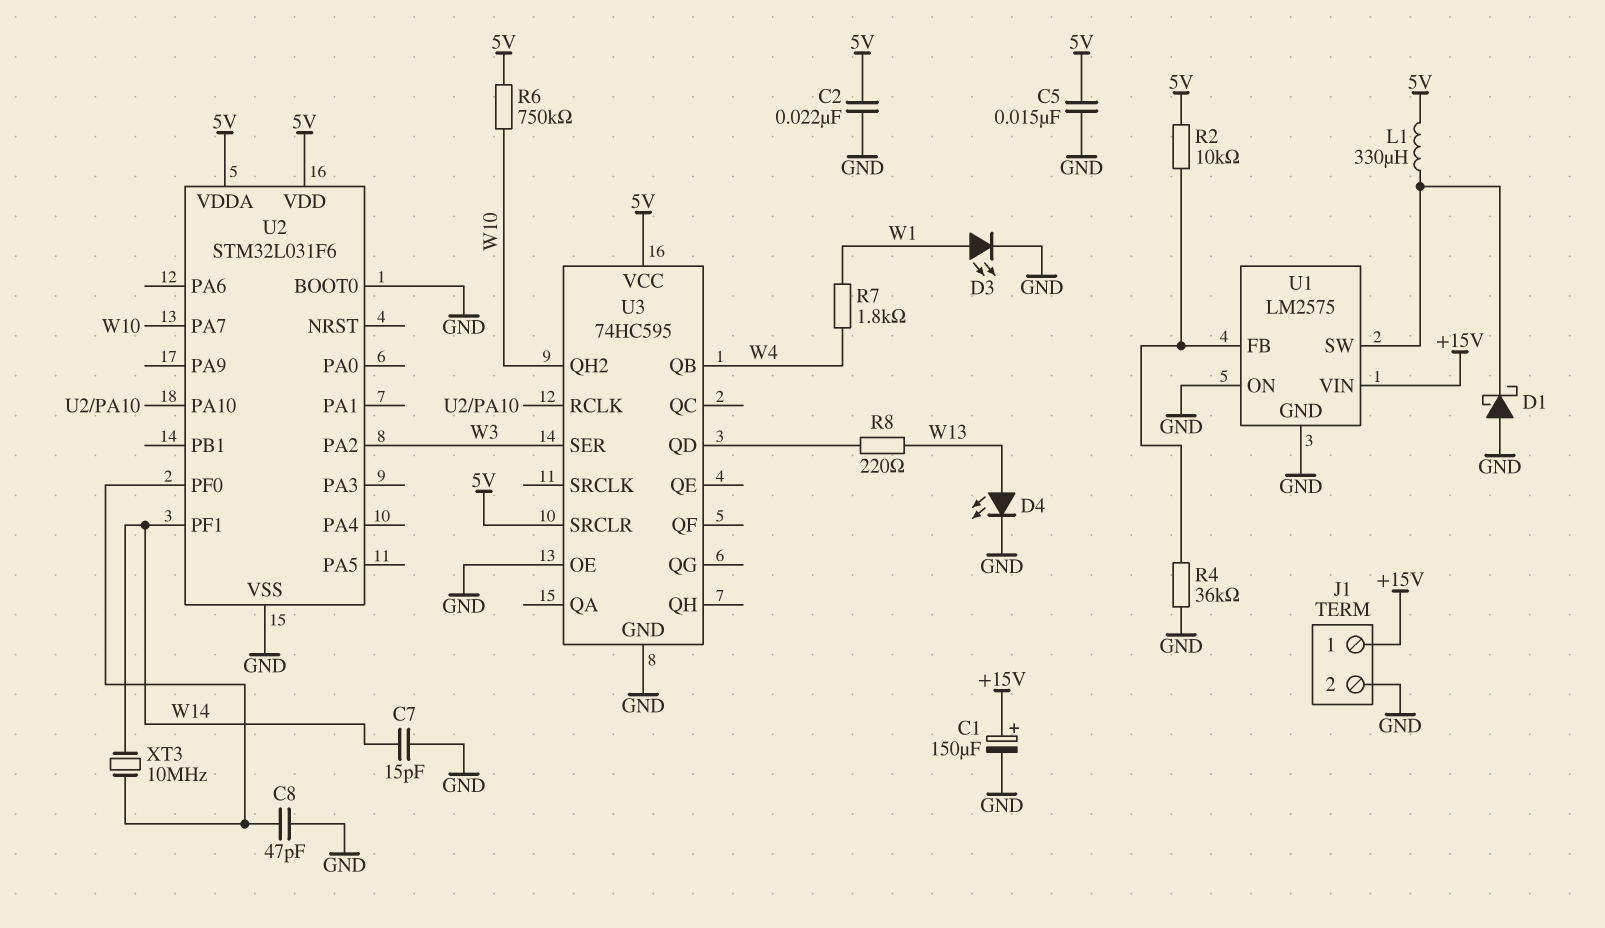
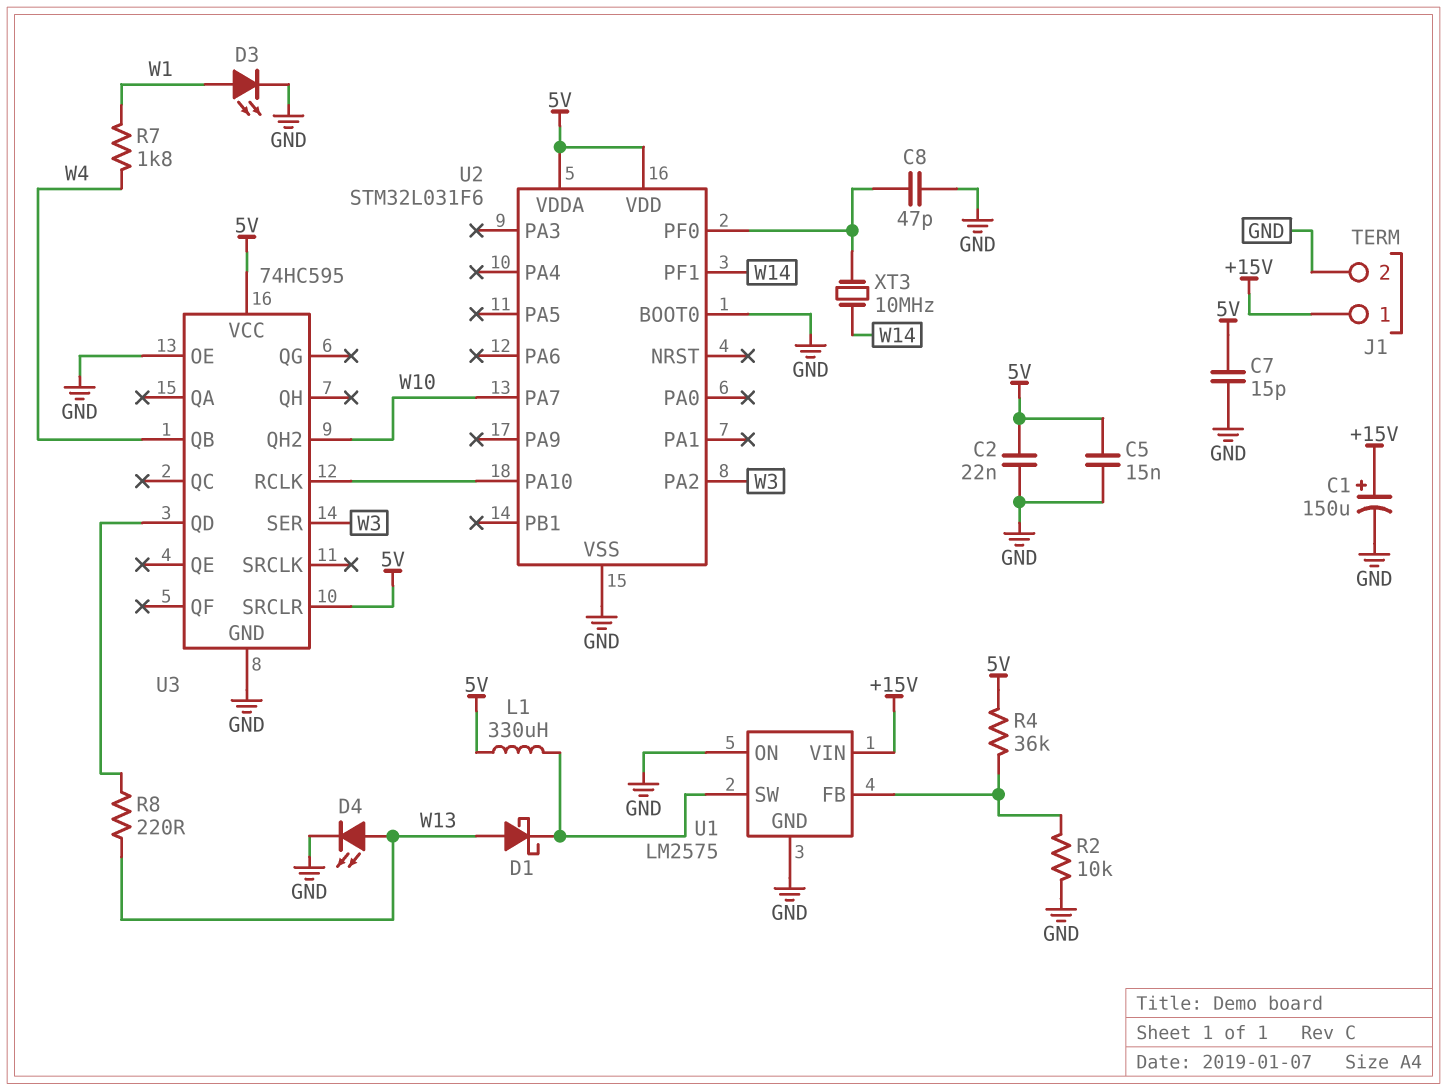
C7: 15pF (GND, W14) -> 15pF (5V, GND)
D1: schottky (A GND, K U1/SW) -> schottky (A W13, K U1/SW)
R2: 10k (5V, U1/FB) -> 10k (GND, U1/FB)
R4: 36k (GND, U1/FB) -> 36k (5V, U1/FB)
R6: 750k (5V, W10) -> none

